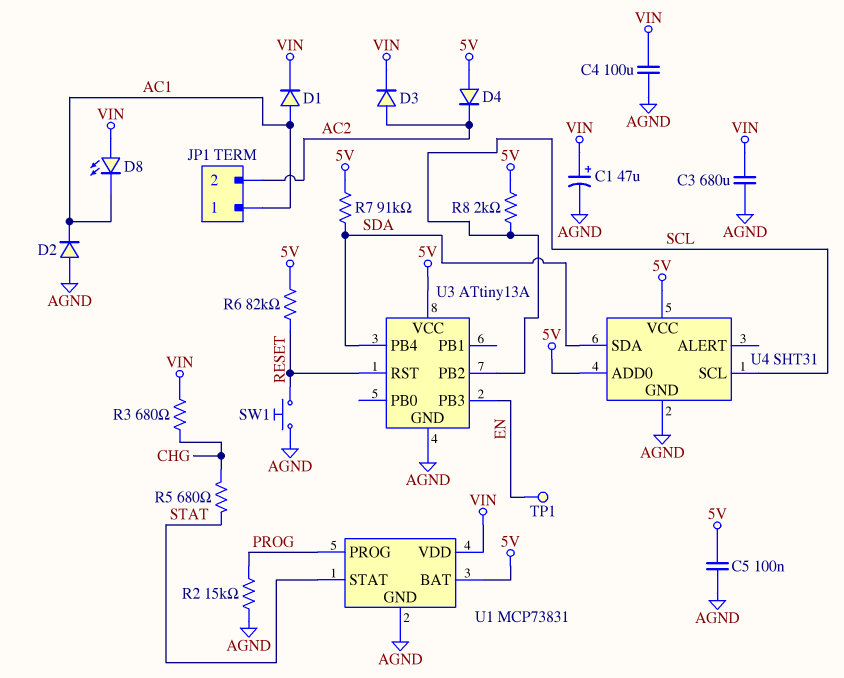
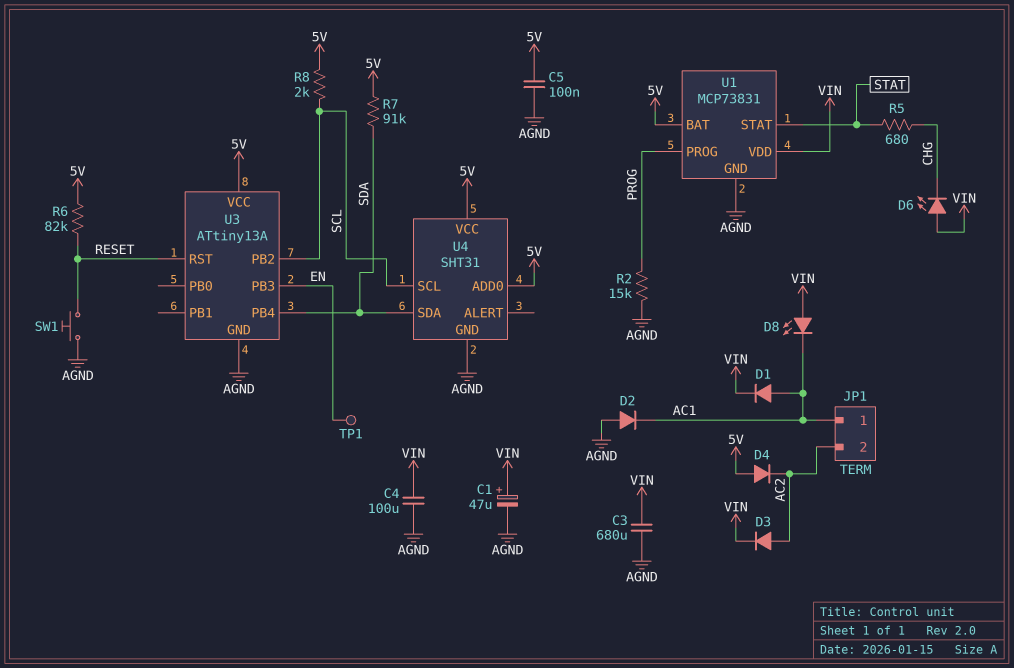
D6: none -> LED (A VIN, K CHG)
R3: 680 (CHG, VIN) -> none

